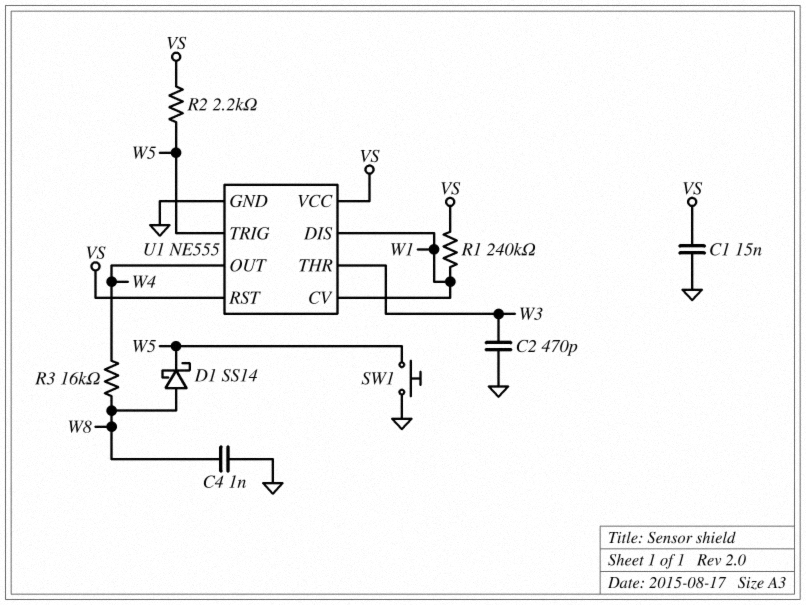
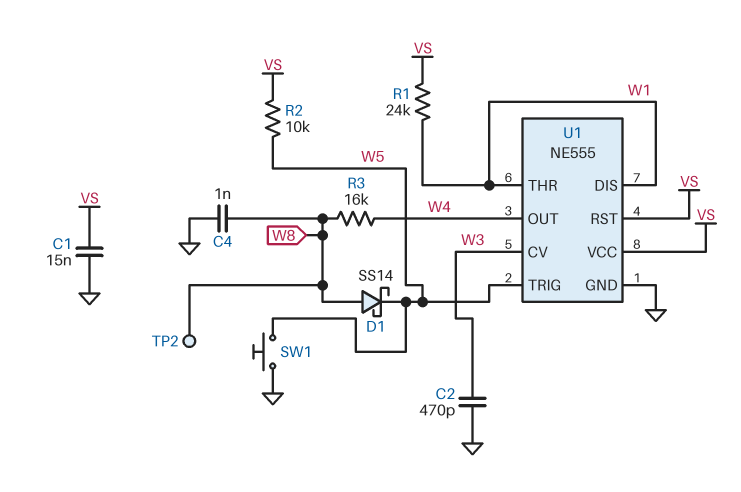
R1: 240k (VS, W1) -> 24k (VS, W1)
R2: 2.2k (VS, W5) -> 10k (VS, W5)
TP2: none -> test point (W8)
U1 pin CV: W1 -> W3
U1 pin THR: W3 -> W1

